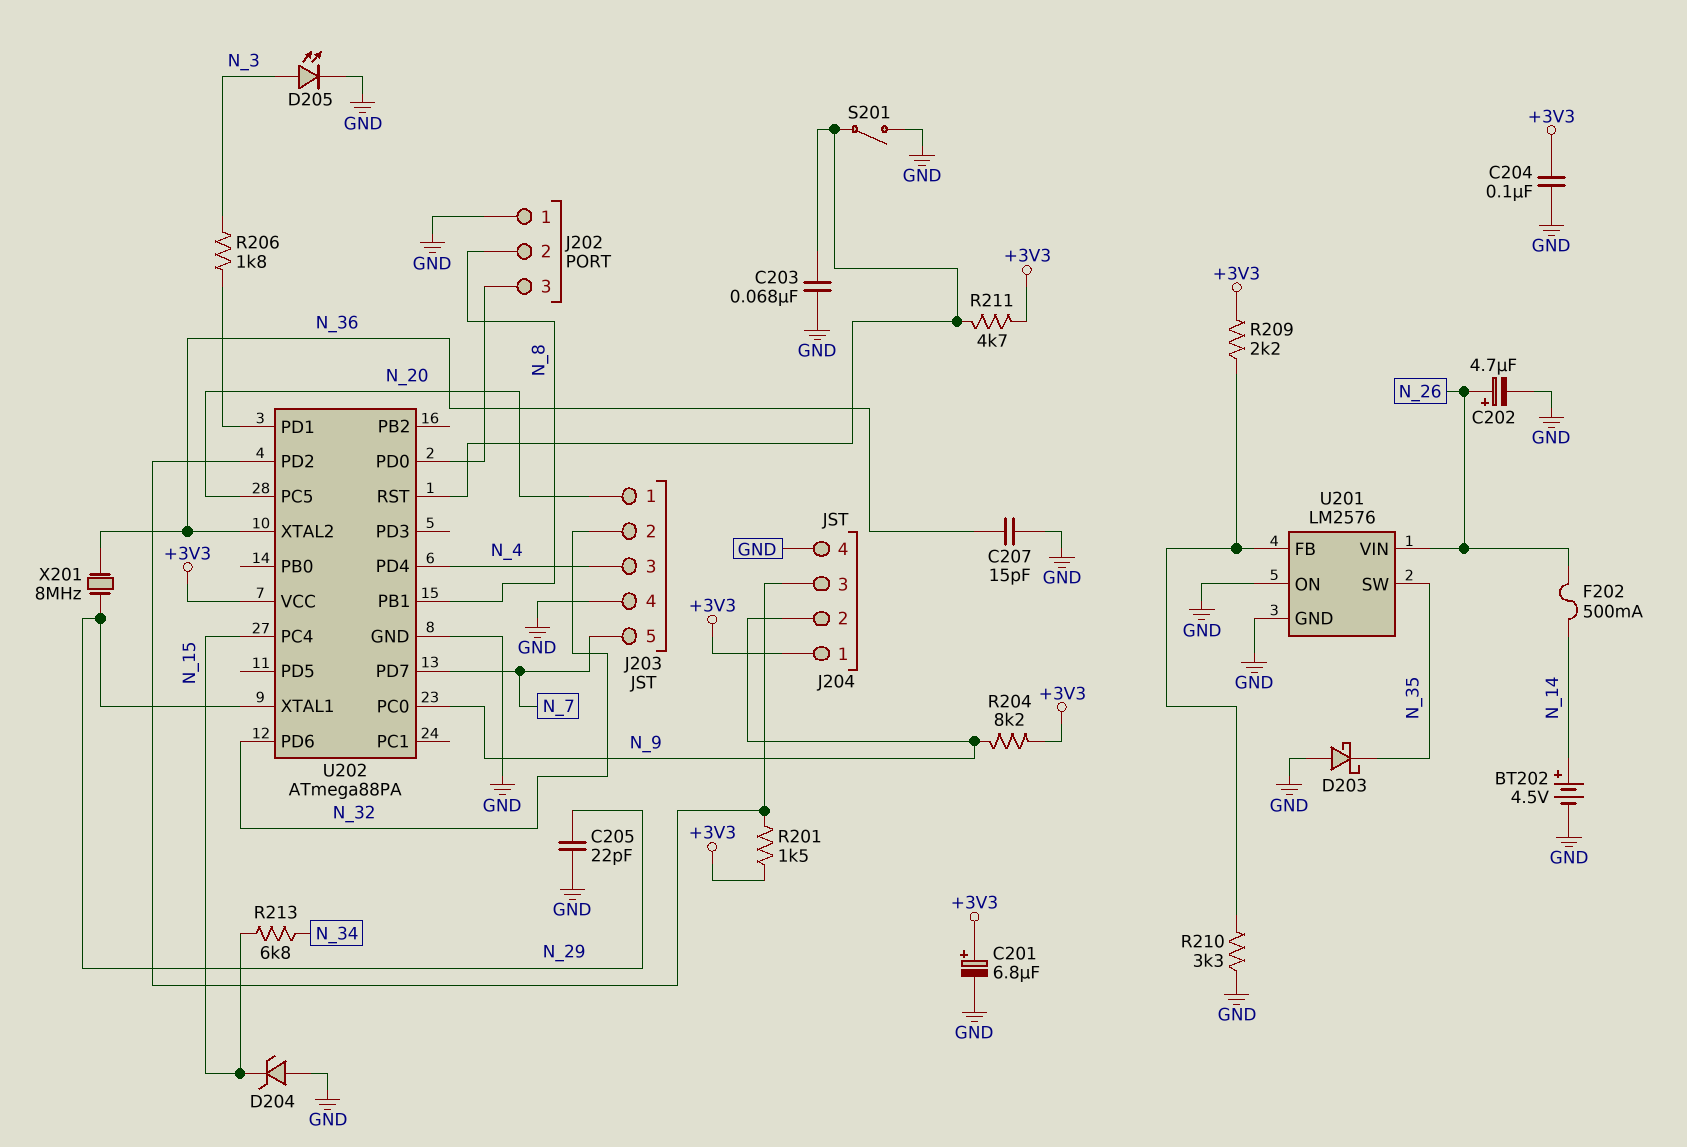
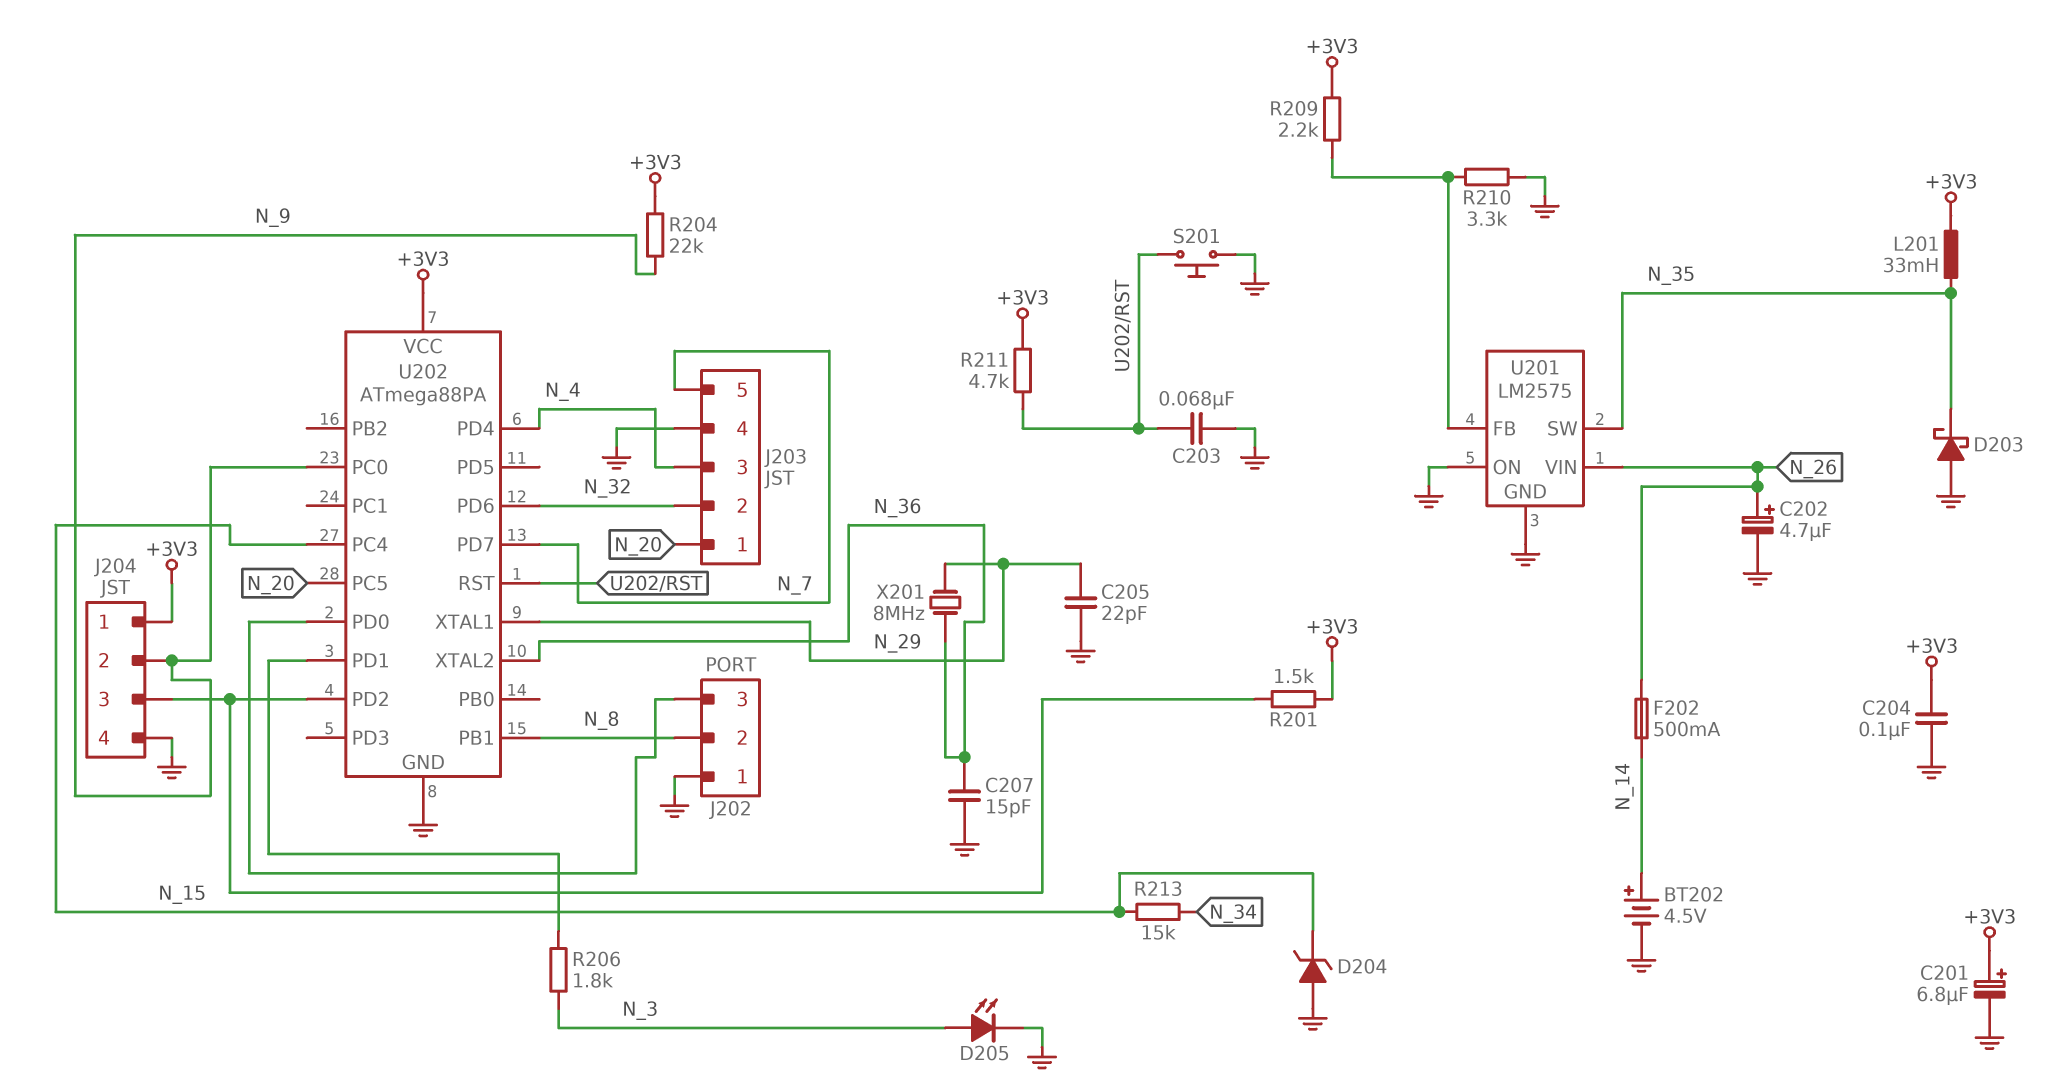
L201: none -> 33mH (+3V3, N_35)
R204: 8.2k (+3V3, N_9) -> 22k (+3V3, N_9)
R213: 6.8k (N_15, N_34) -> 15k (N_15, N_34)
S201: switch (GND, U202/RST) -> button (GND, U202/RST)
U201: LM2576 -> LM2575

